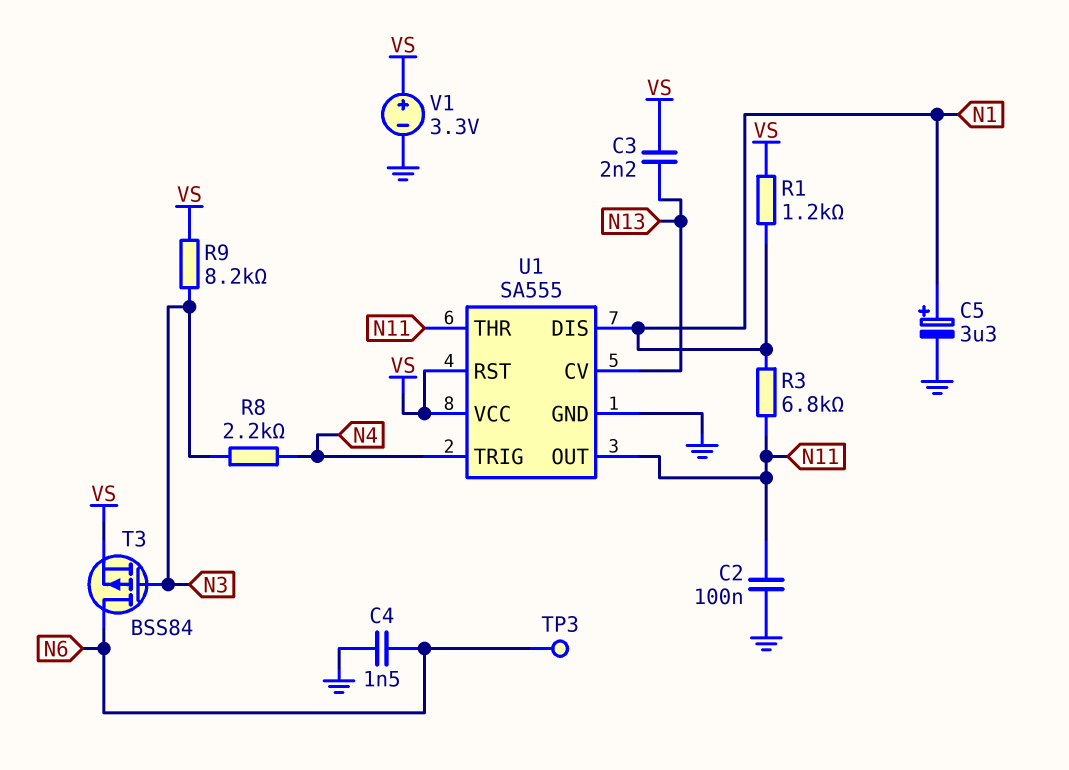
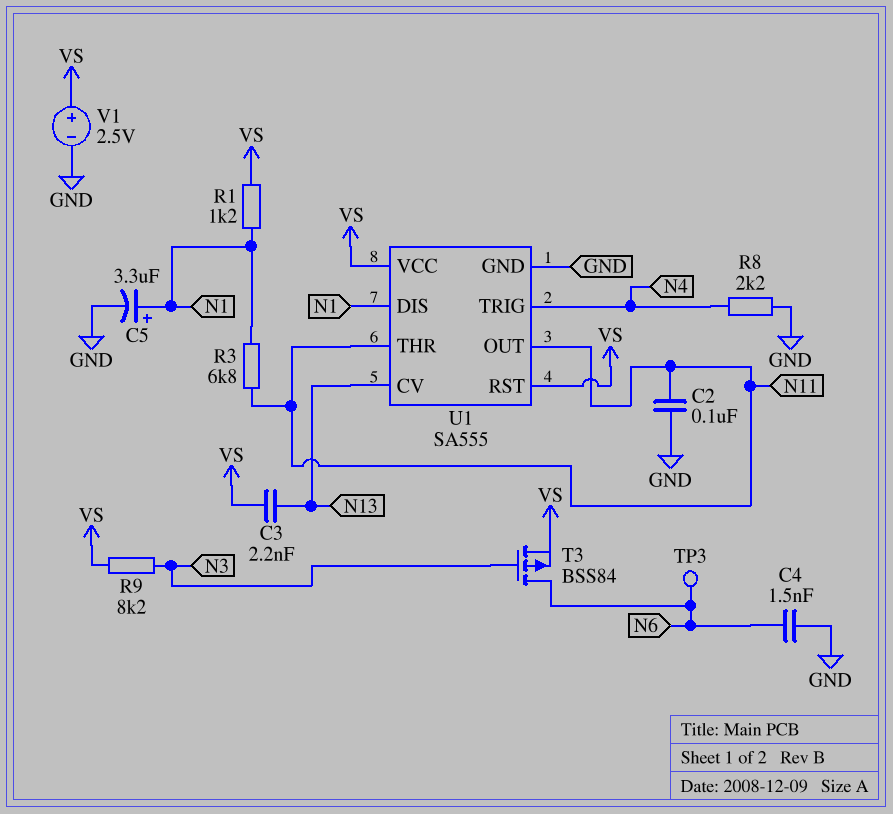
R8: 2.2k (N3, N4) -> 2.2k (GND, N4)
V1: 3.3V (plus VS, minus GND) -> 2.5V (plus VS, minus GND)

